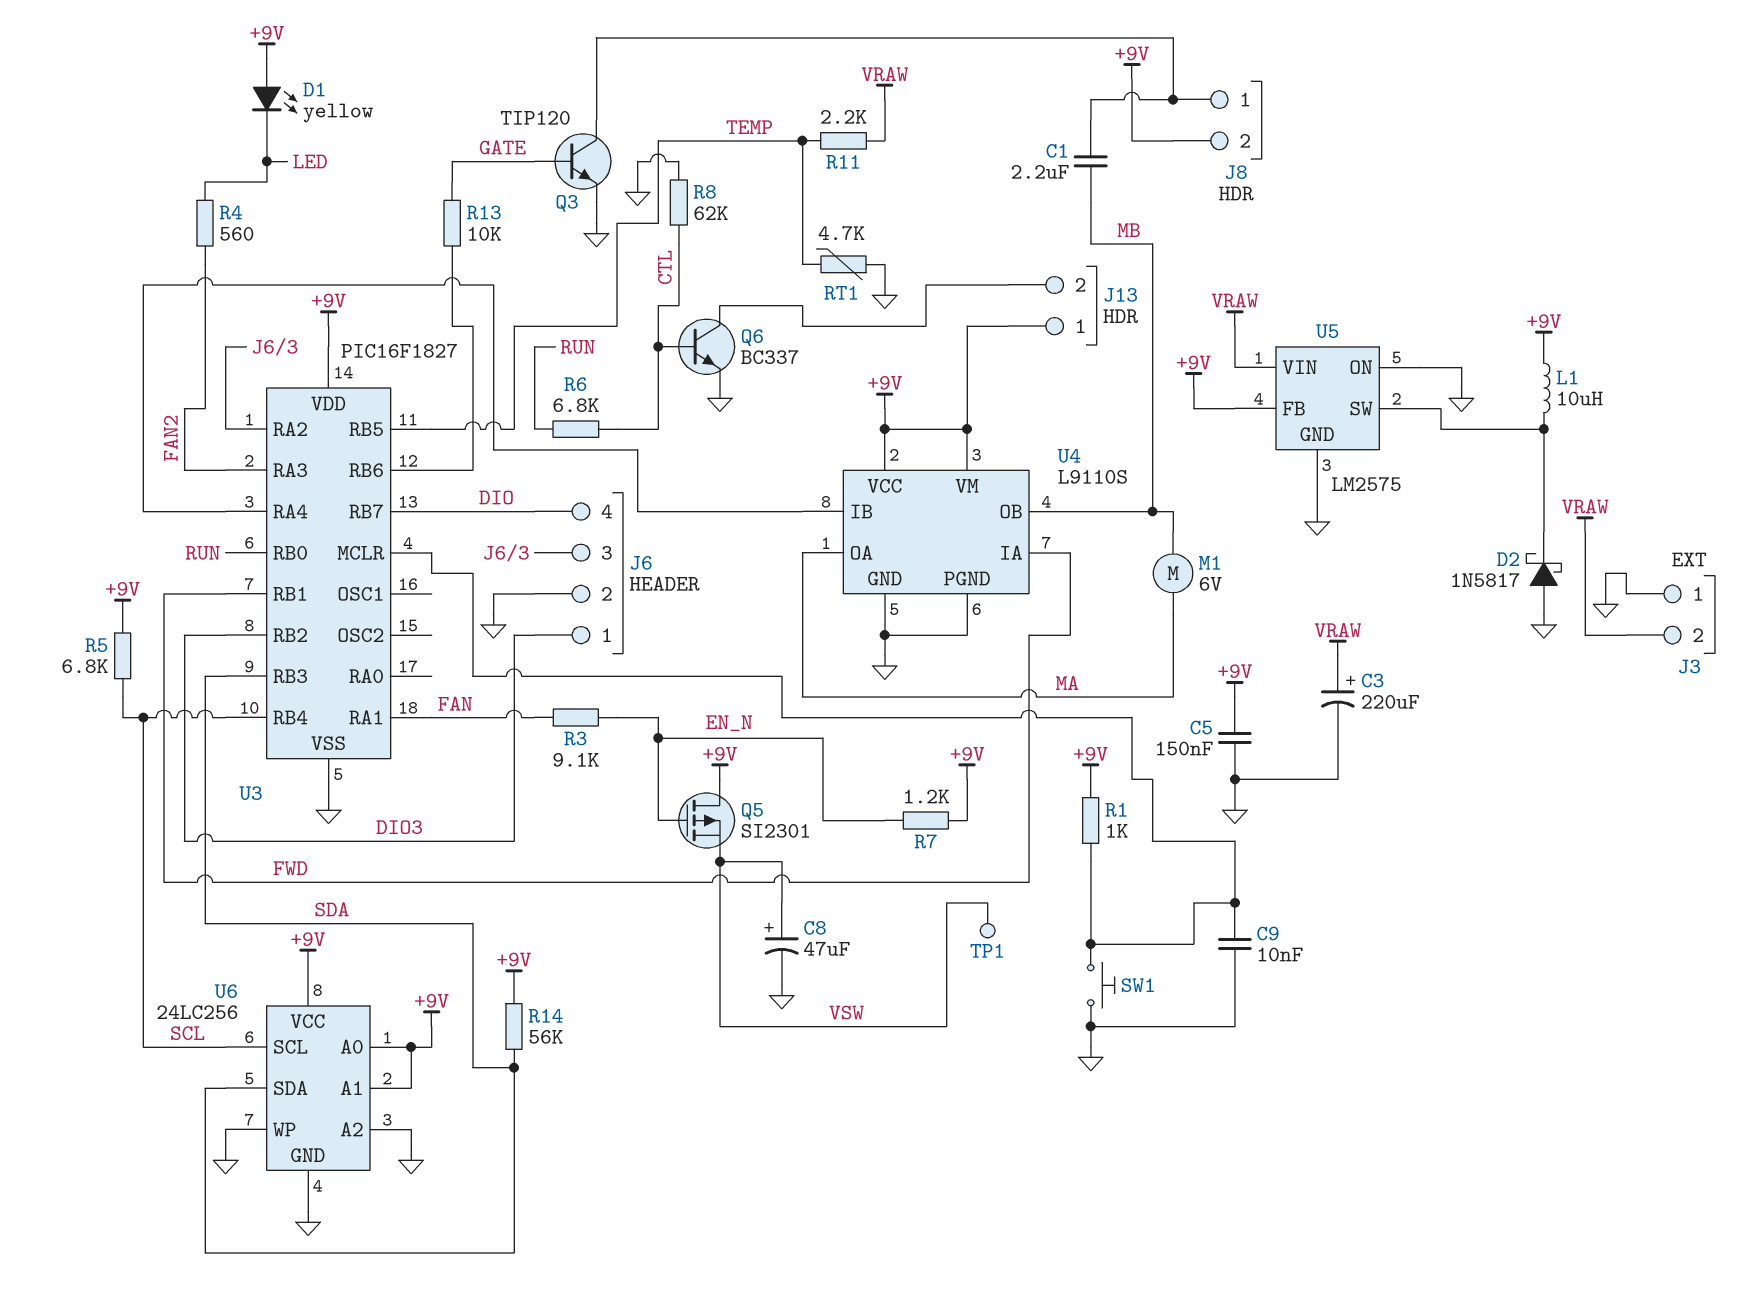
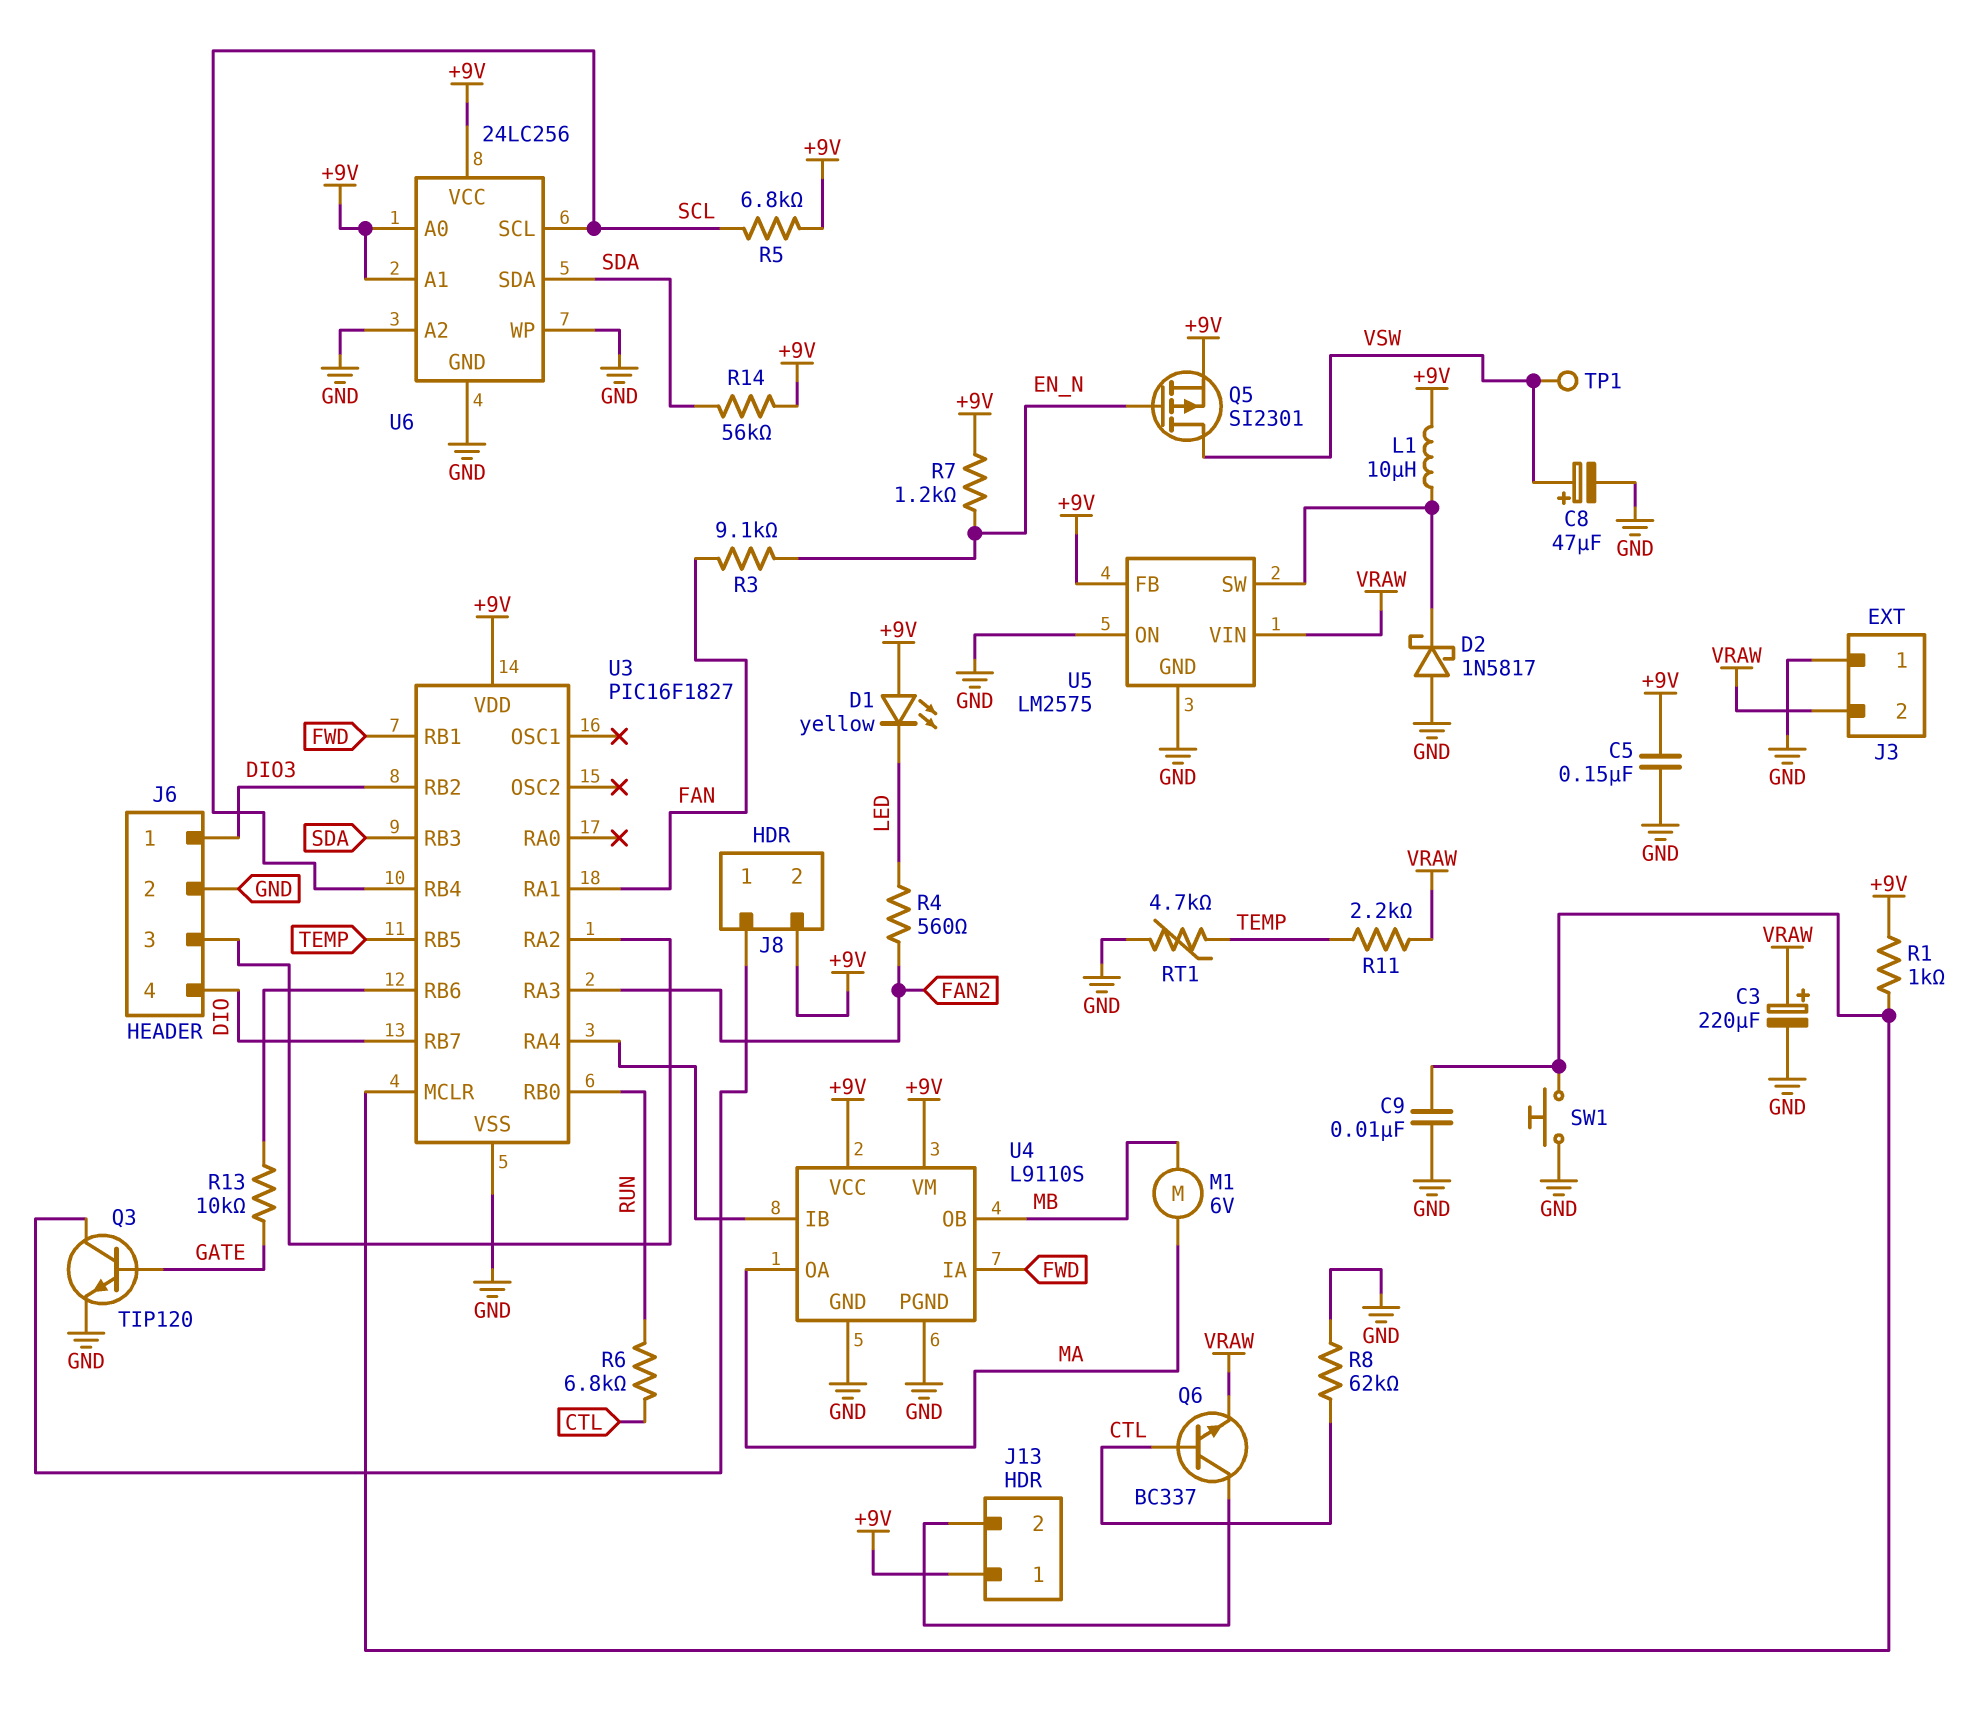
C1: 2.2uF (J8/1, MB) -> none
Q5: PMOS SI2301 (G EN_N, D +9V, S VSW) -> PMOS SI2301 (G EN_N, D VSW, S +9V)
Q6: NPN BC337 (B CTL, C J13/2, E GND) -> NPN BC337 (B CTL, C J13/2, E VRAW)

